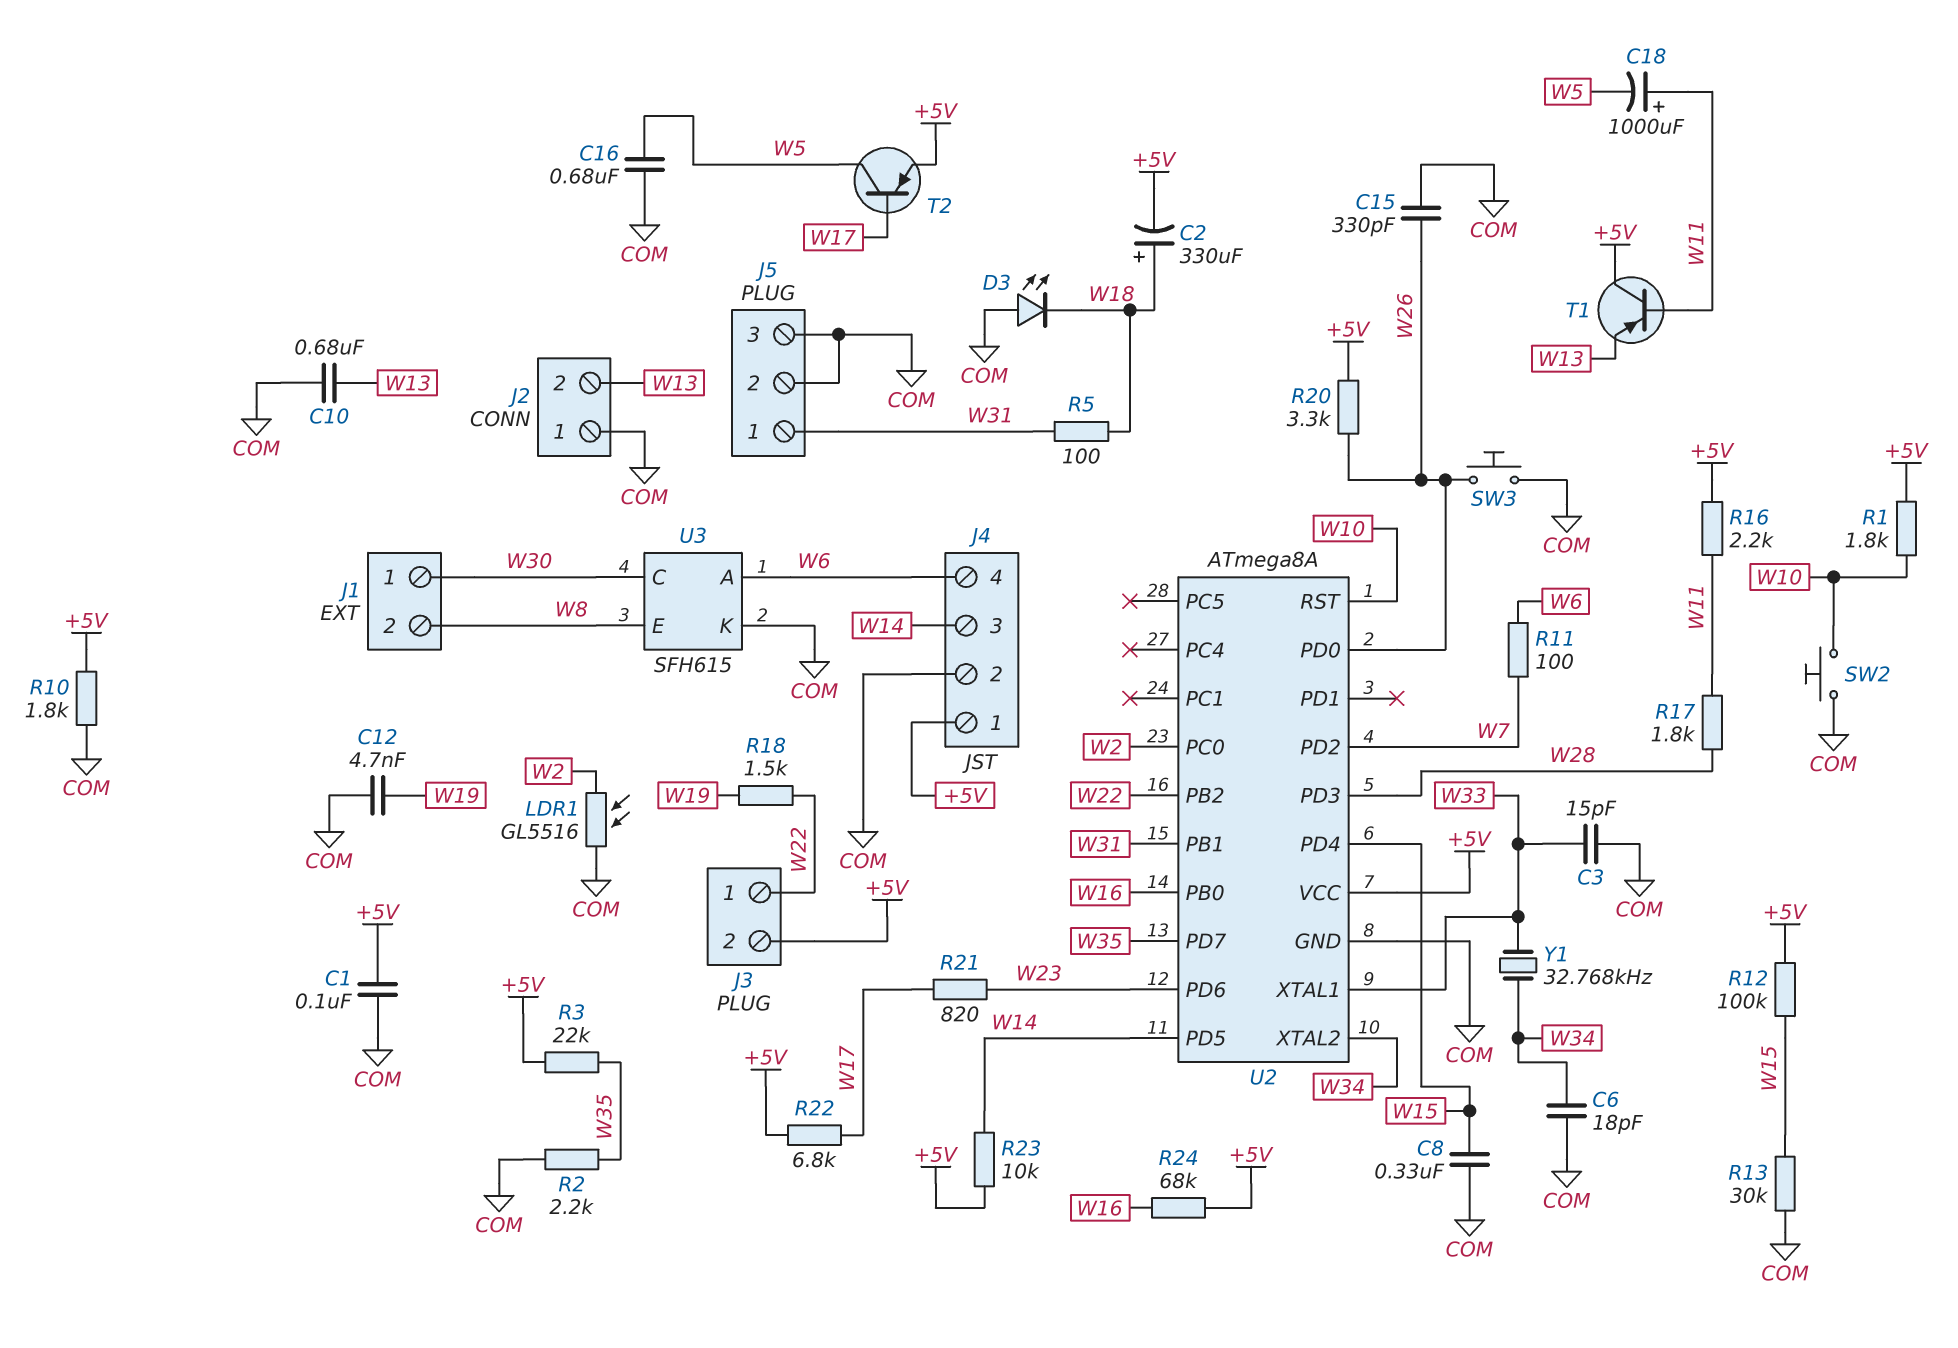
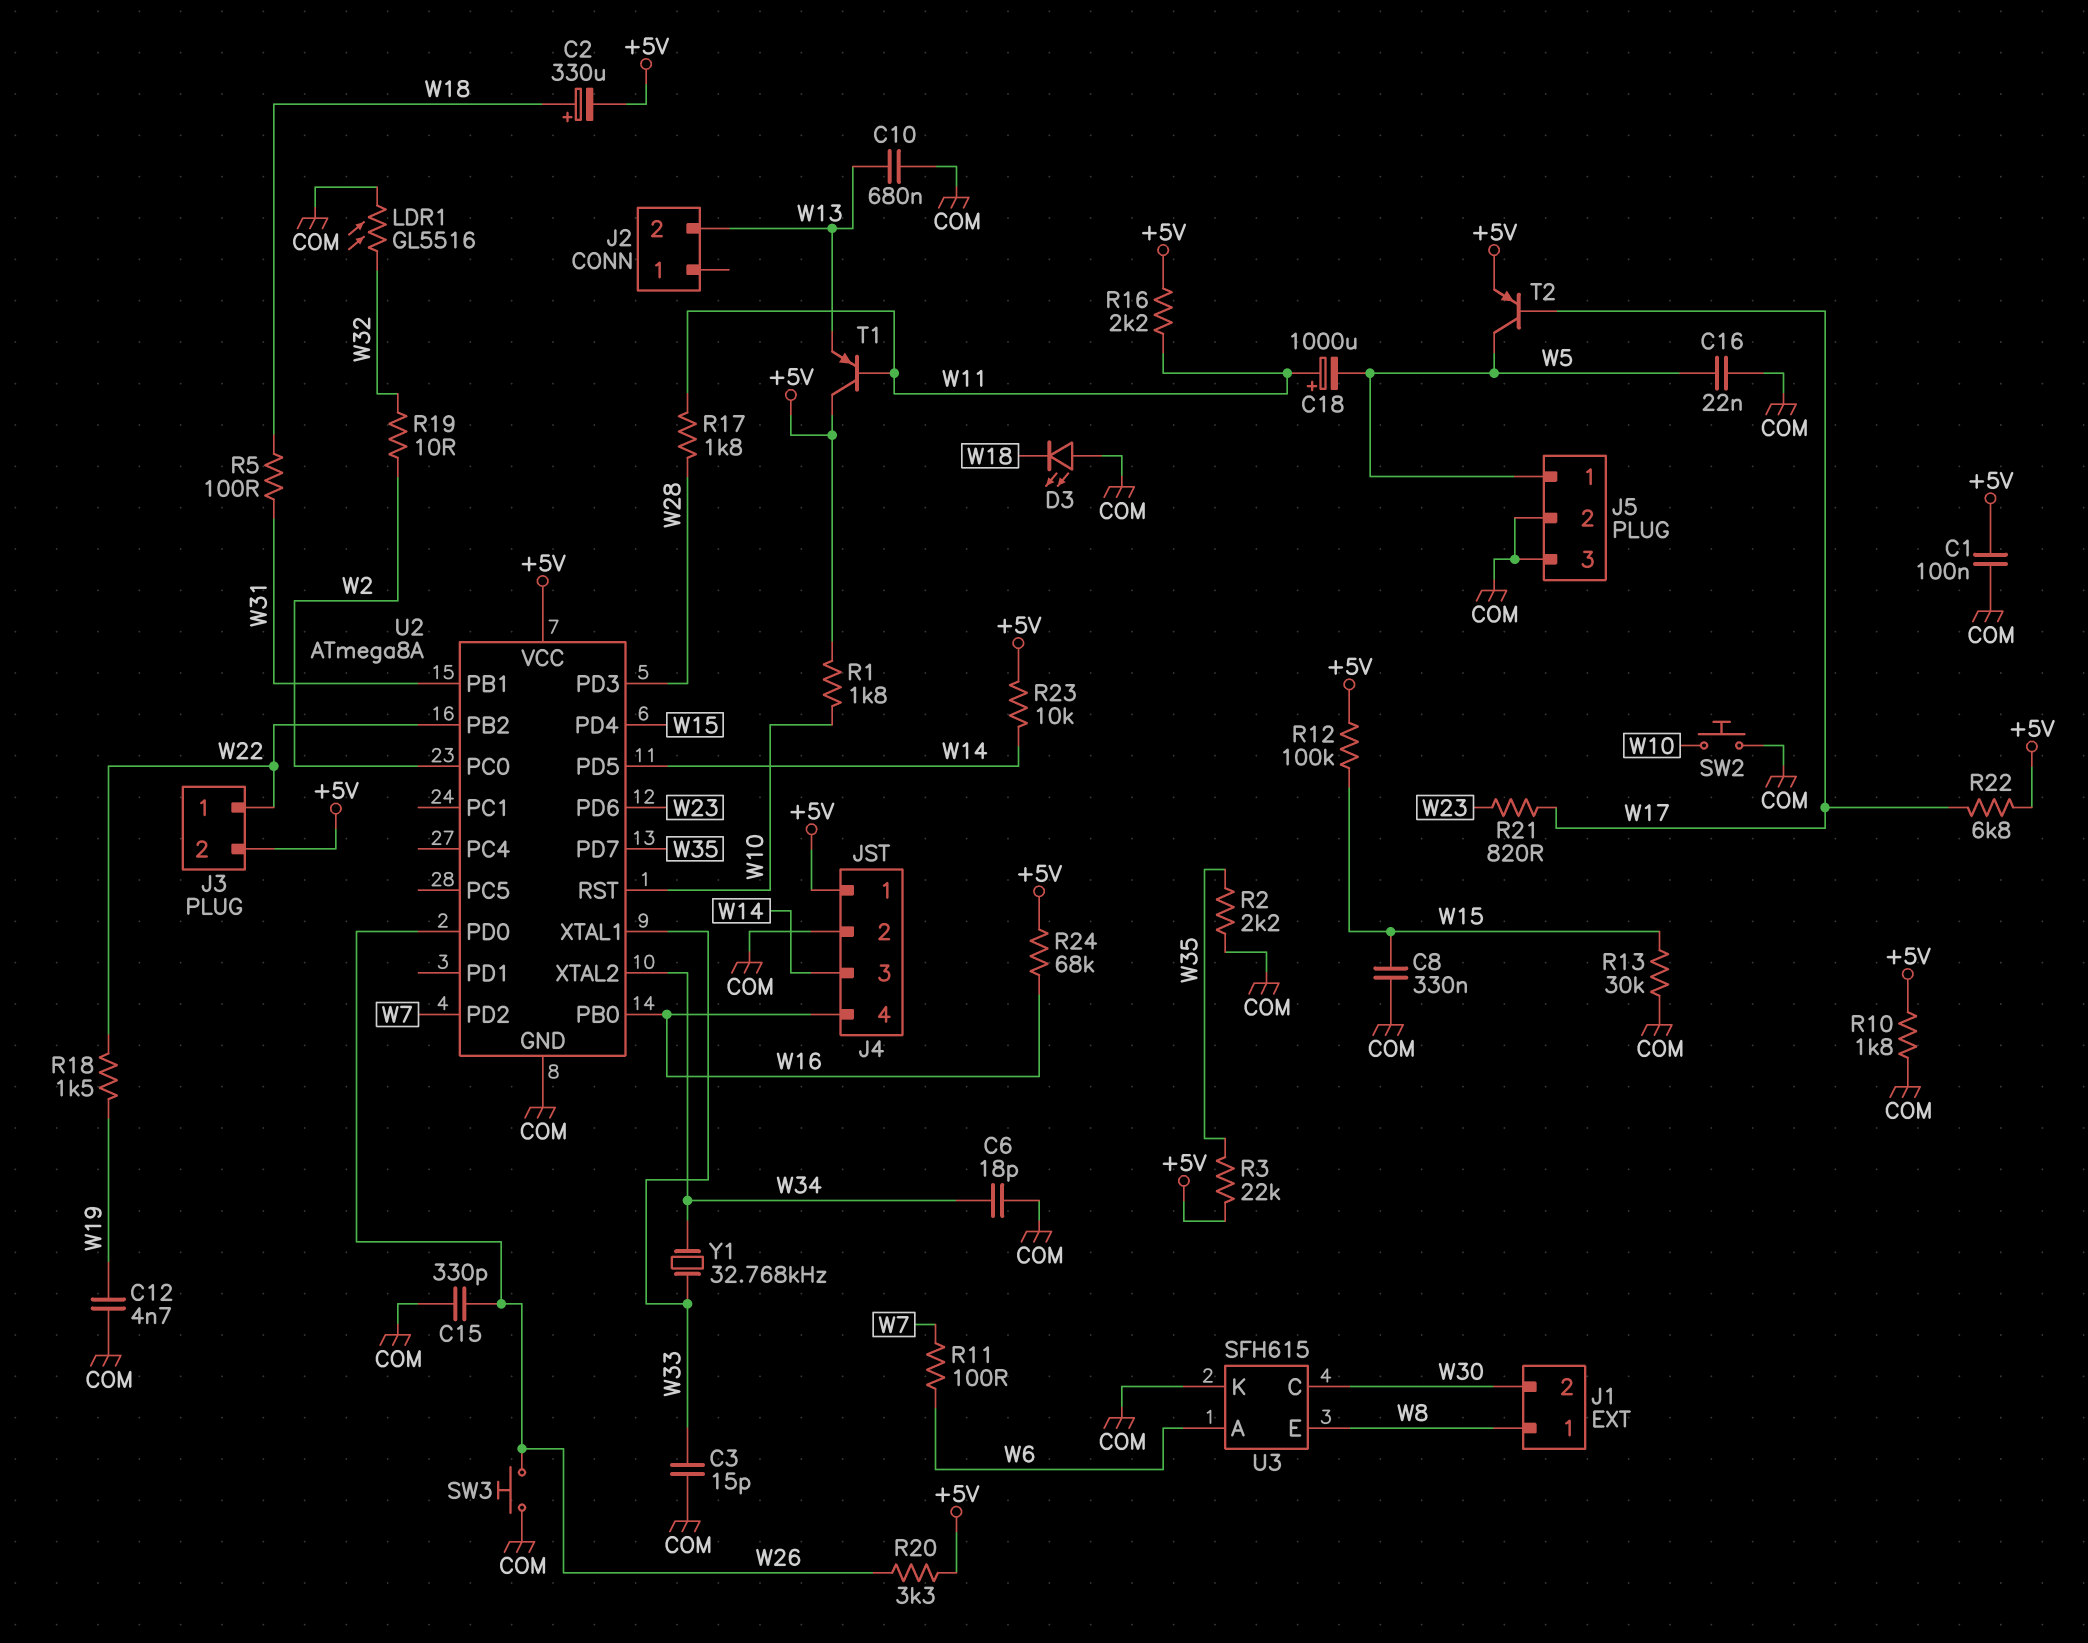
C16: 680nF (COM, W5) -> 22nF (COM, W5)
J1 pin 1: W30 -> W8
J1 pin 2: W8 -> W30
J2 pin 1: COM -> none
J4 pin 4: W6 -> W16
J5 pin 1: W31 -> W5
LDR1: GL5516 (COM, W2) -> GL5516 (COM, W32)
R19: none -> 10 (W2, W32)

